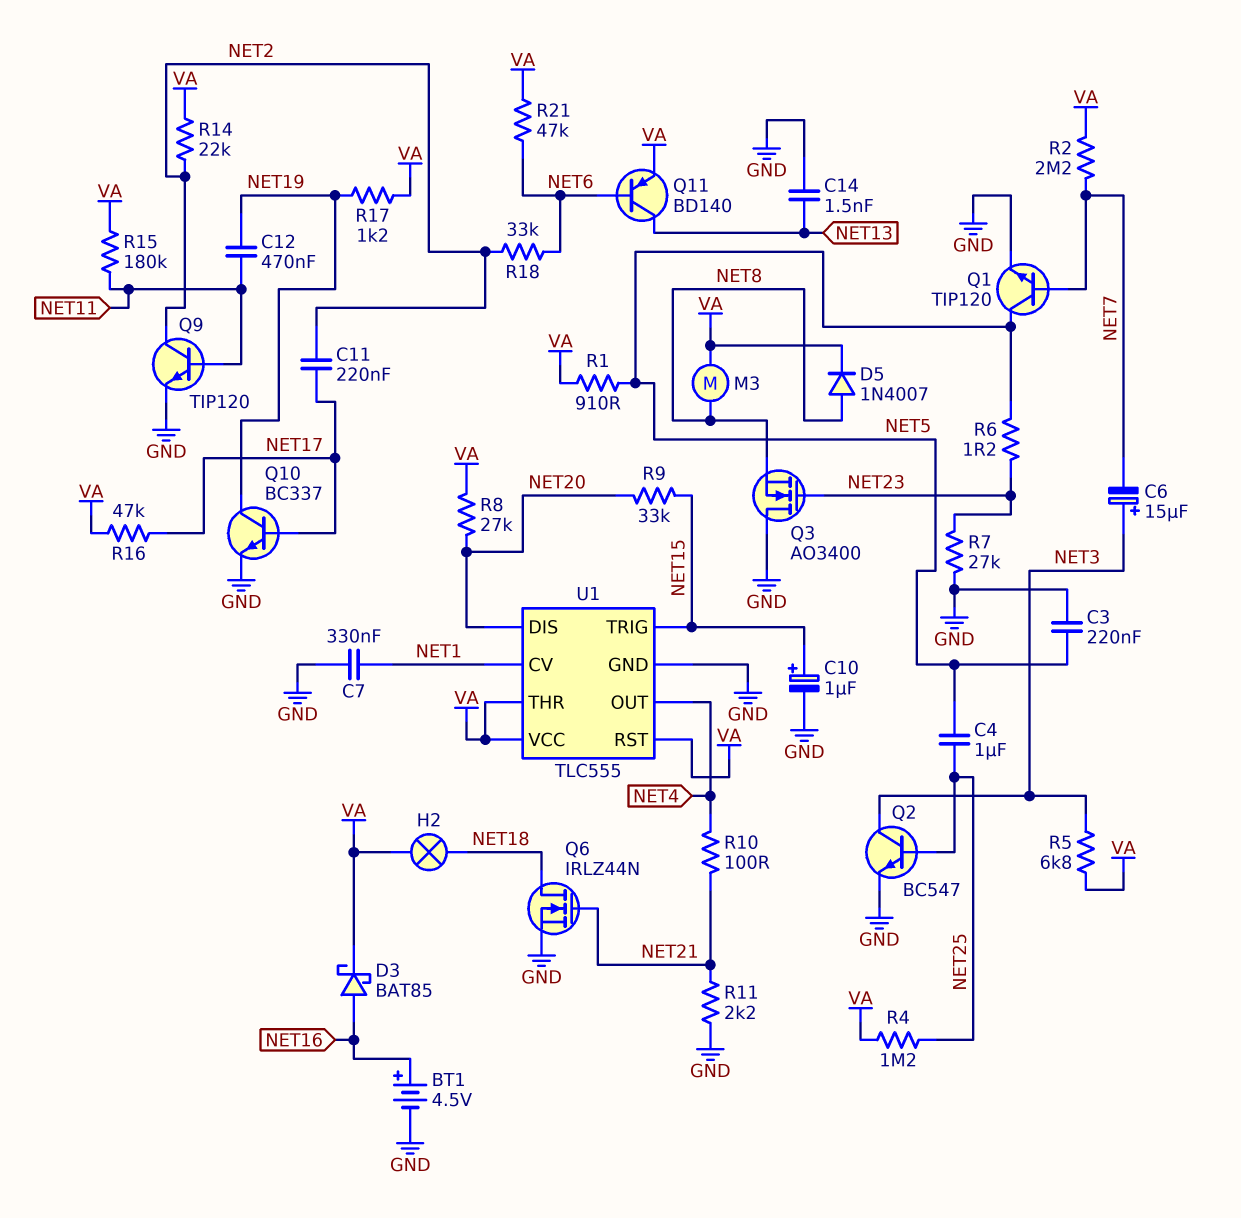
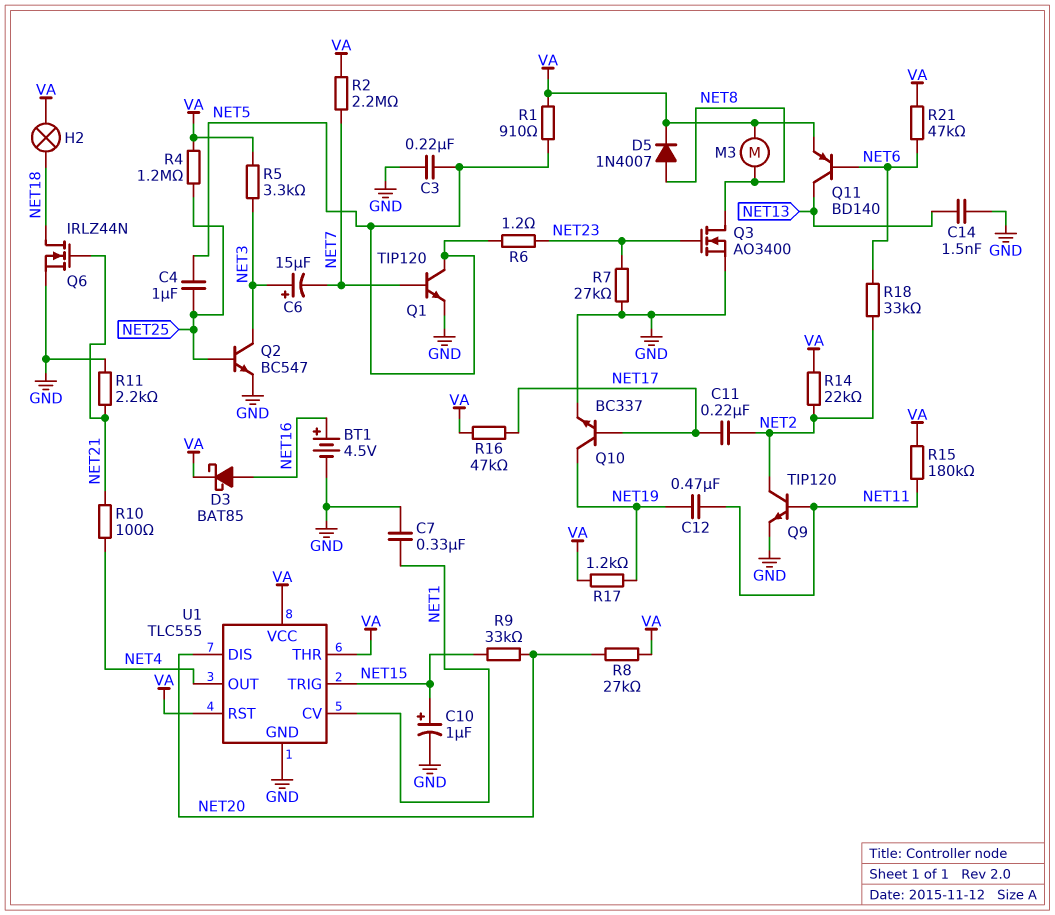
Q3: NMOS AO3400 (G NET23, D GND, S NET8) -> NMOS AO3400 (G NET23, D NET8, S GND)
R5: 6.8k (NET3, VA) -> 3.3k (NET3, VA)

